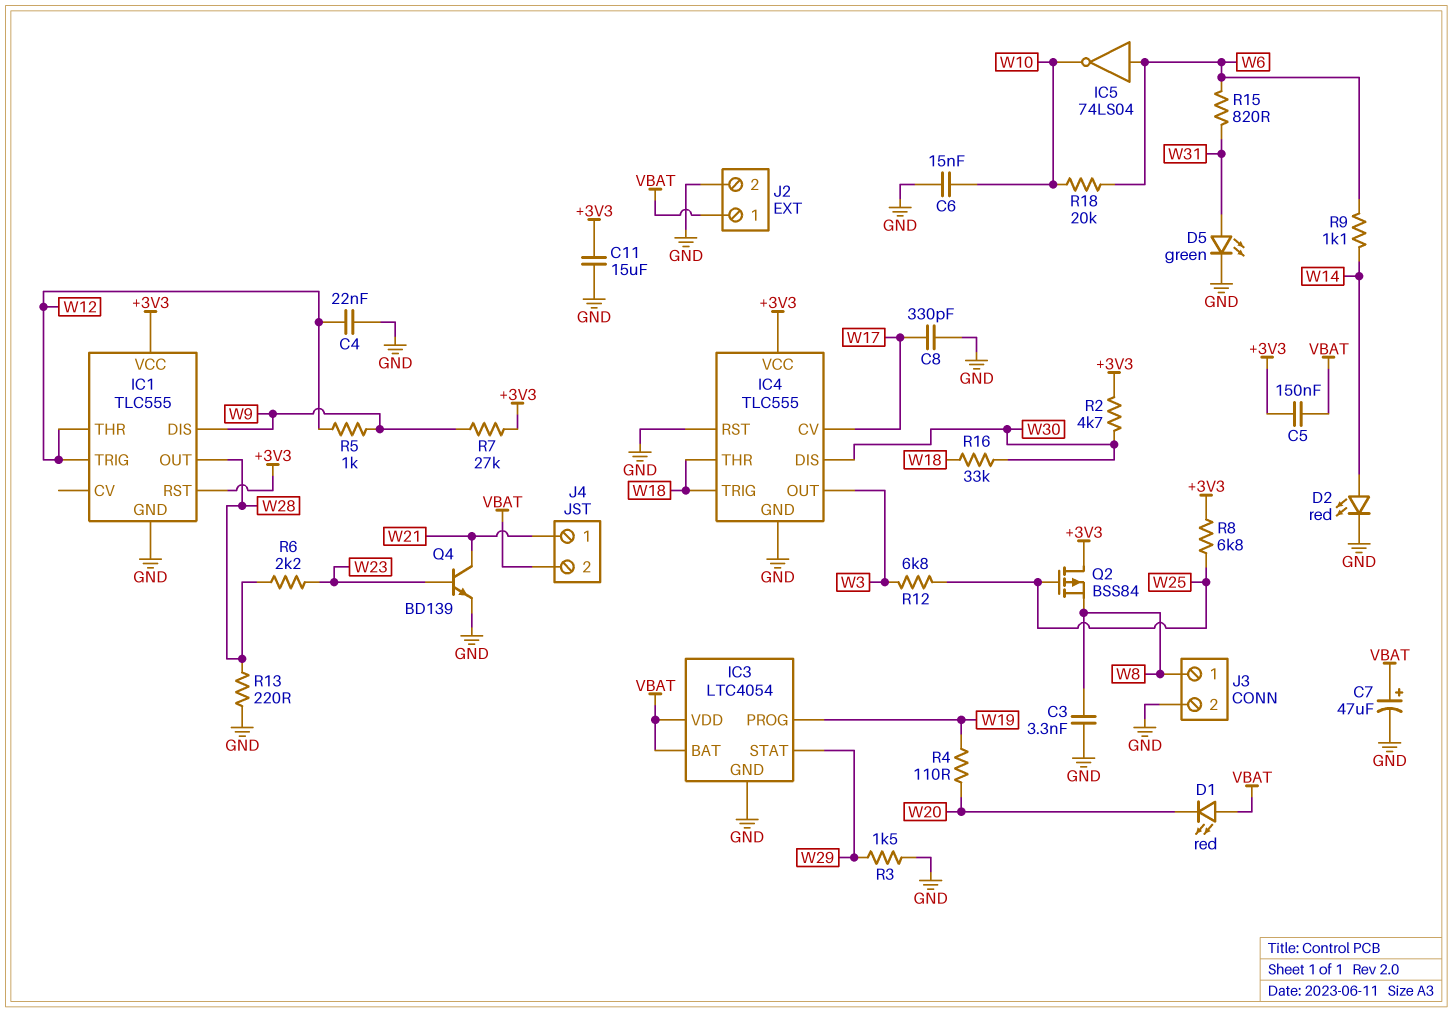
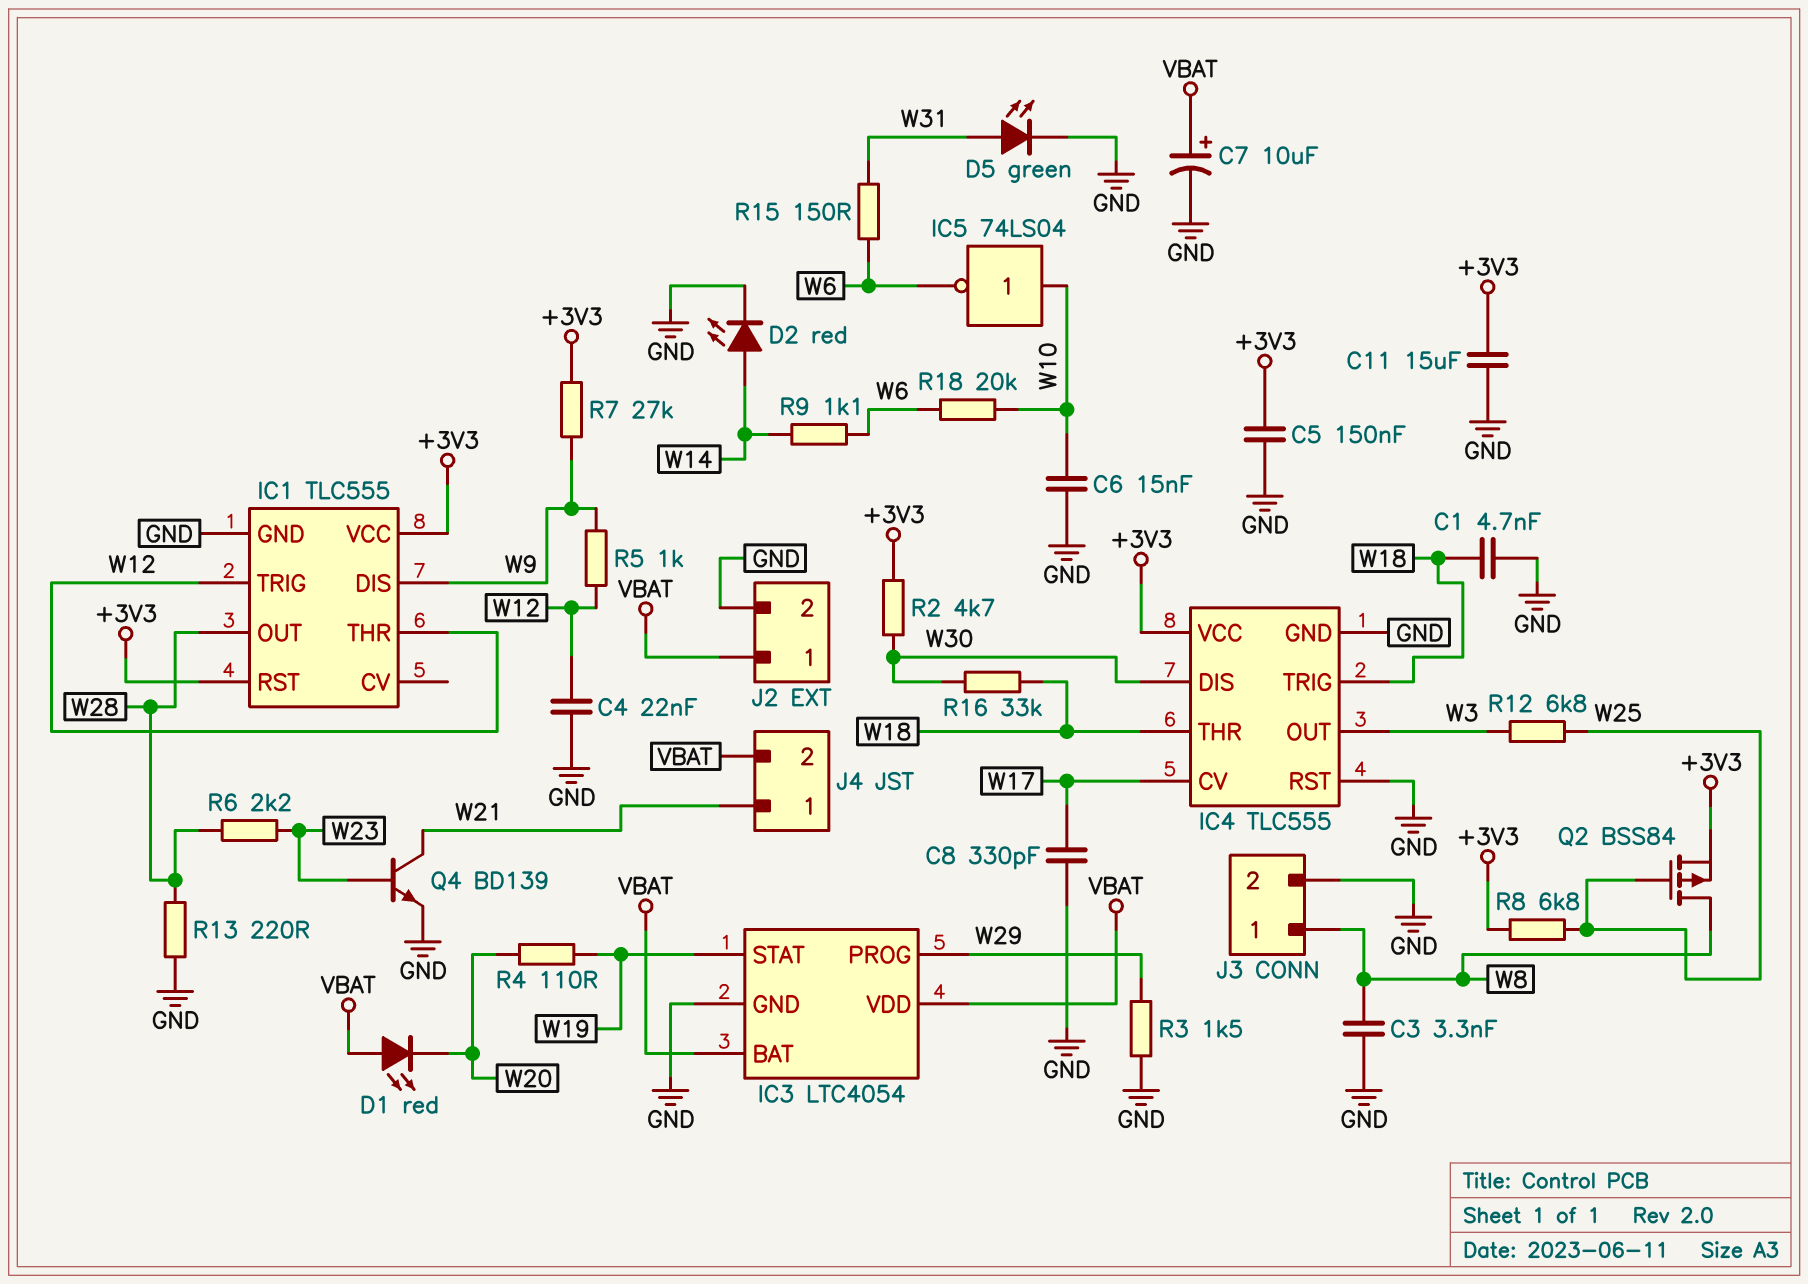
C1: none -> 4.7nF (GND, W18)
C5: 150nF (+3V3, VBAT) -> 150nF (+3V3, GND)
C7: 47uF (plus VBAT, minus GND) -> 10uF (plus VBAT, minus GND)
IC3 pin PROG: W19 -> W29
IC3 pin STAT: W29 -> W19
IC5: NOT 74LS04 (in W6, out W10) -> NOT 74LS04 (in W10, out W6)
Q2: PMOS BSS84 (G W25, D +3V3, S W8) -> PMOS BSS84 (G W25, D W8, S +3V3)
R15: 820 (W6, W31) -> 150 (W6, W31)

